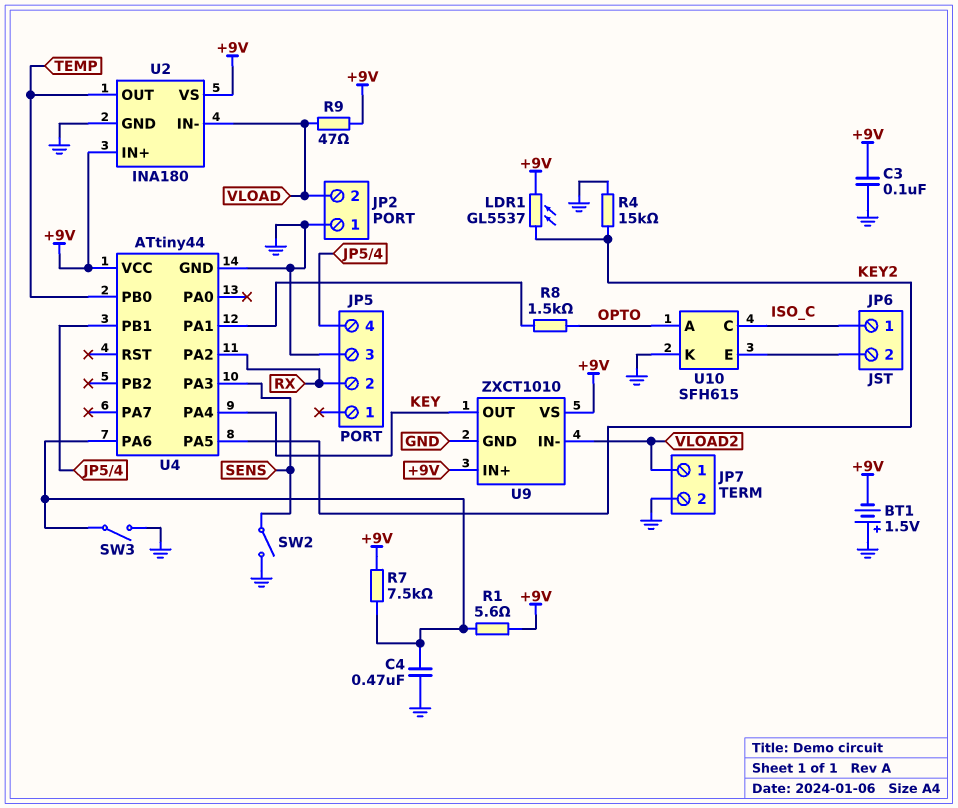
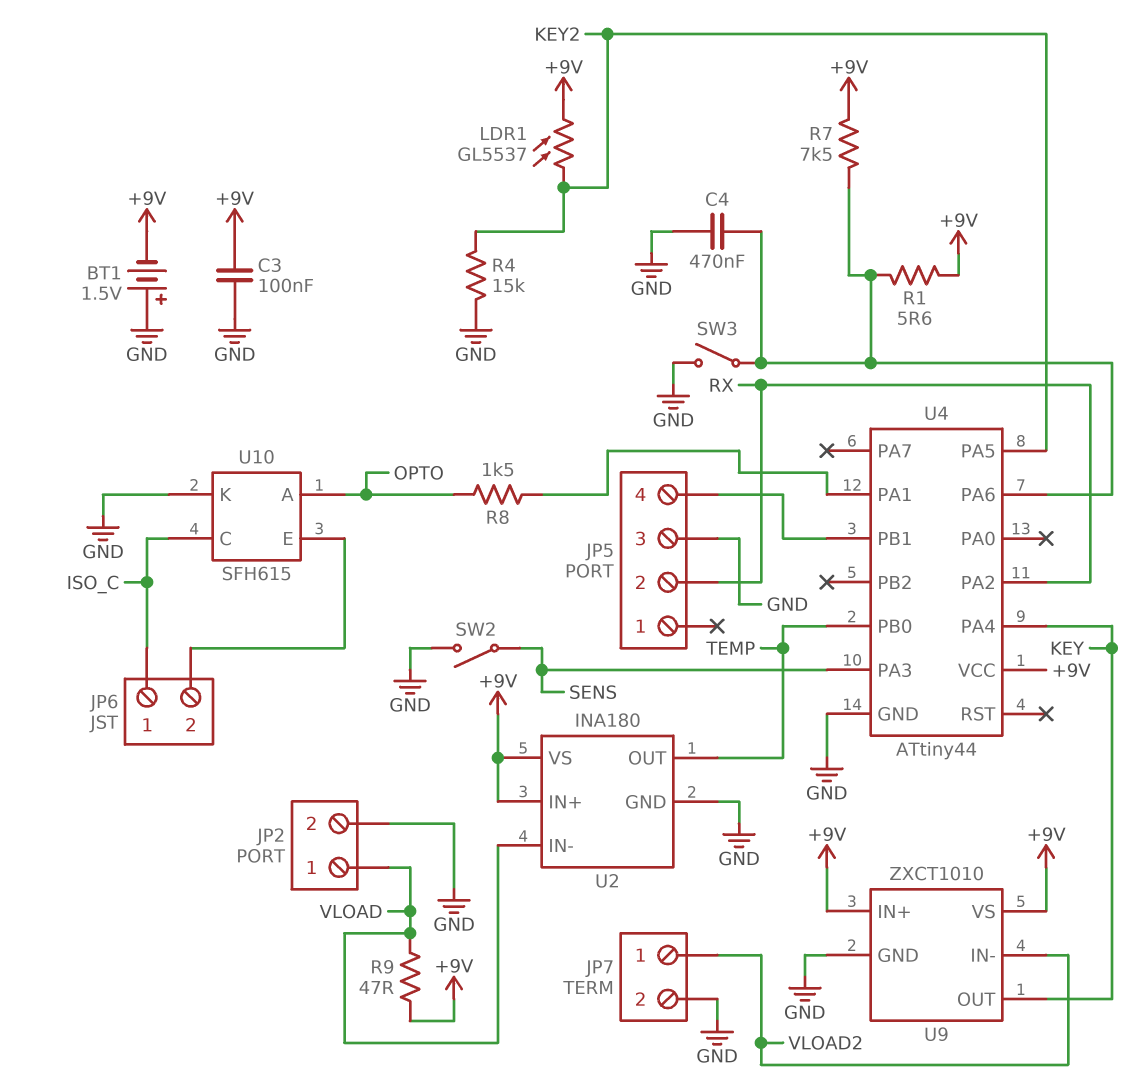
JP2 pin 1: GND -> VLOAD
JP2 pin 2: VLOAD -> GND

